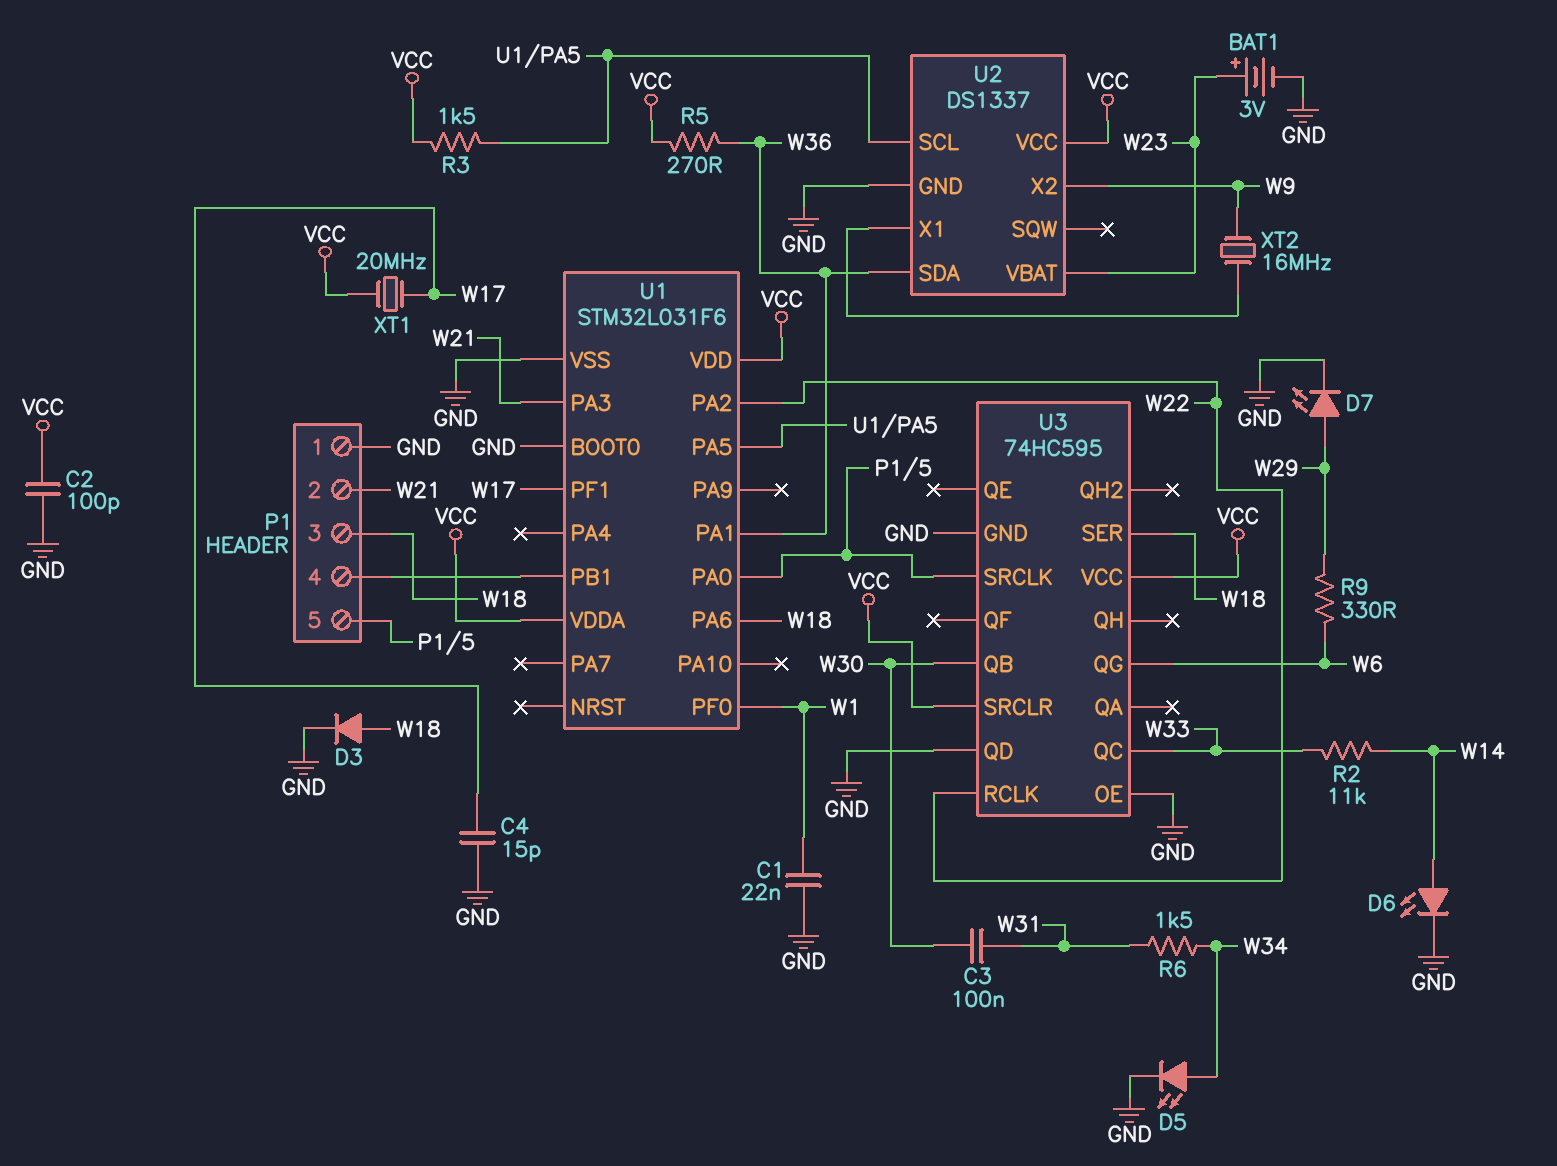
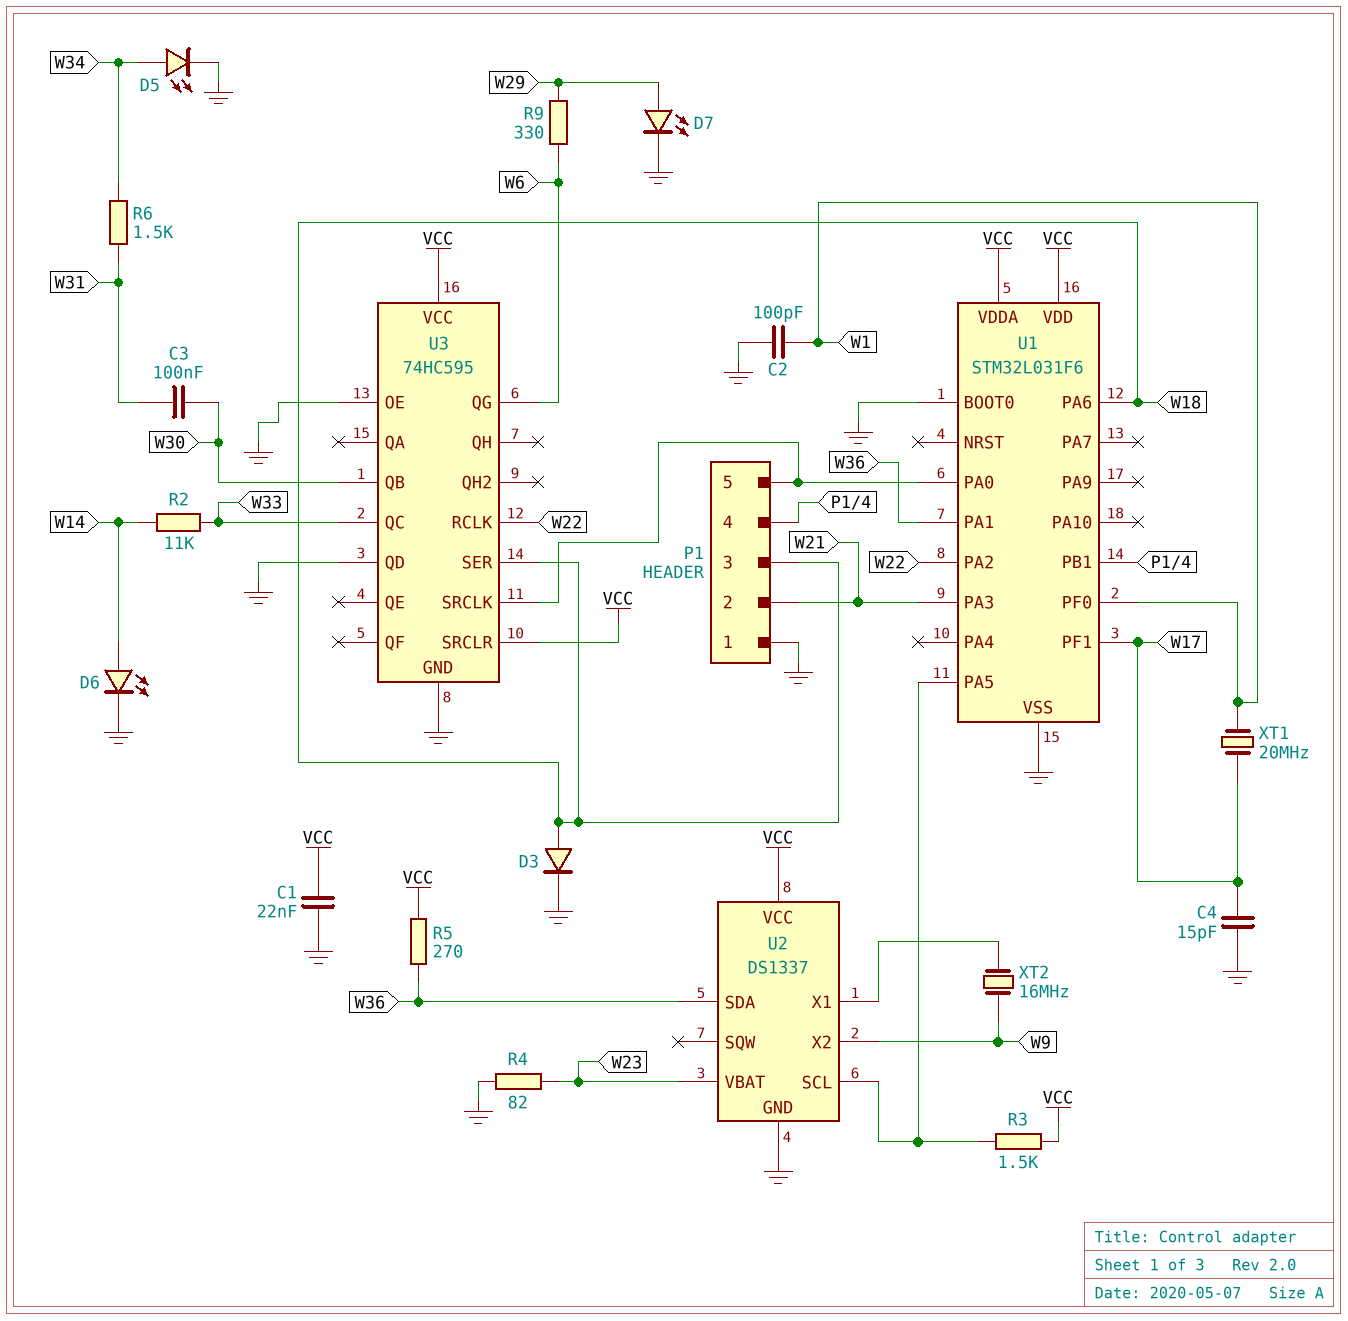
BAT1: 3V (plus W23, minus GND) -> none
C1: 22nF (GND, W1) -> 22nF (GND, VCC)
C2: 100pF (GND, VCC) -> 100pF (GND, W1)
R4: none -> 82 (GND, W23)
XT1: 20MHz (VCC, W17) -> 20MHz (W1, W17)

